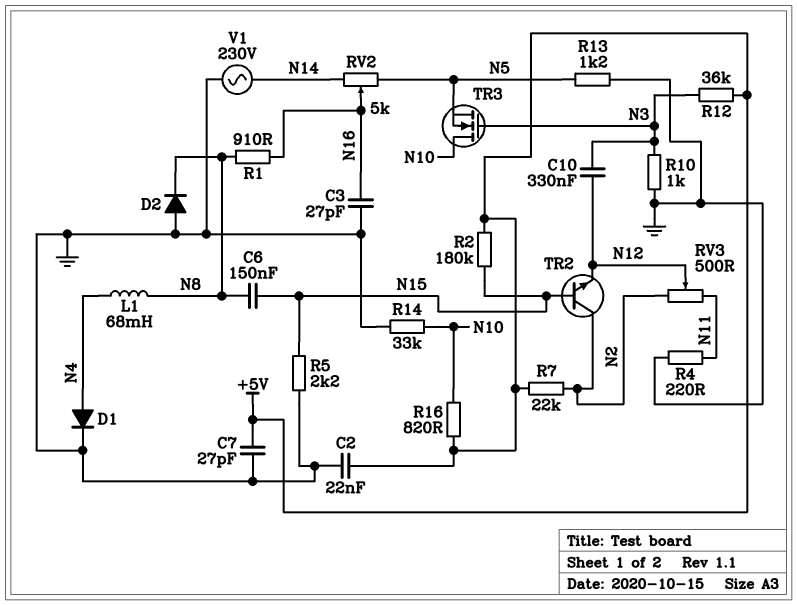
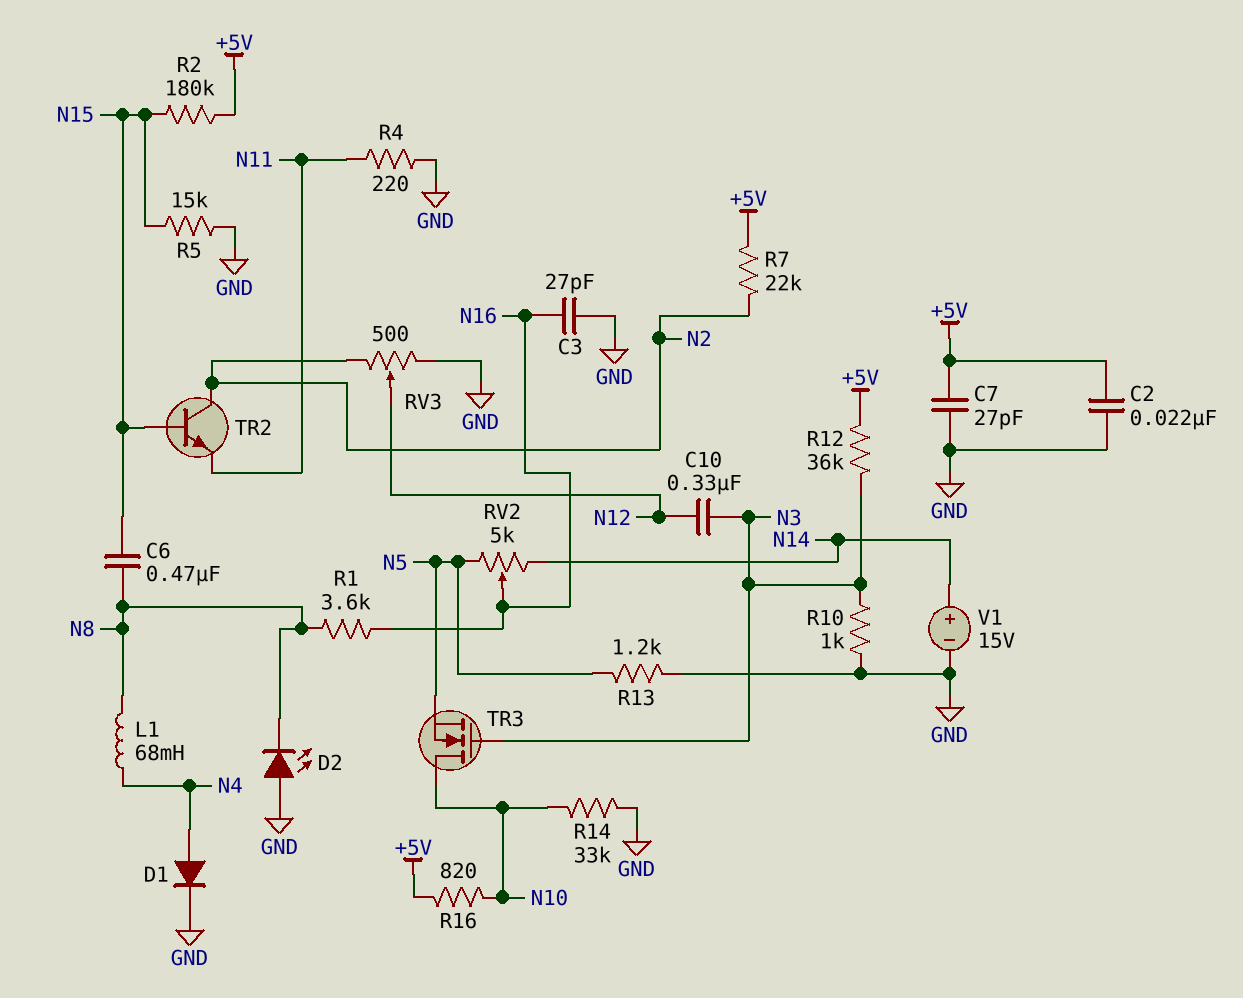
C6: 150nF (N8, N15) -> 470nF (N8, N15)
D2: diode (A GND, K N8) -> LED (A GND, K N8)
R1: 910 (N8, N16) -> 3.6k (N8, N16)
R5: 2.2k (GND, N15) -> 15k (GND, N15)
RV3: 500 (N2, N11, wiper N12) -> 500 (GND, N2, wiper N12)
TR2: NPN (B N15, C N2, E N12) -> NPN (B N15, C N2, E N11)
V1: AC 230V (GND, N14) -> 15V (plus N14, minus GND)

